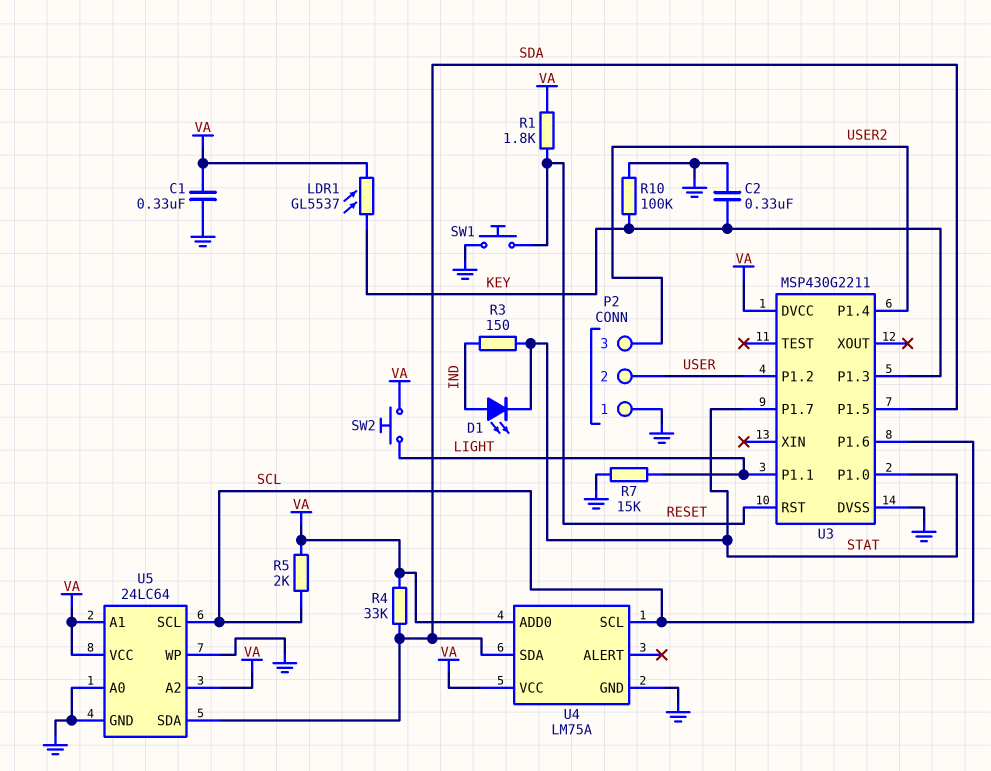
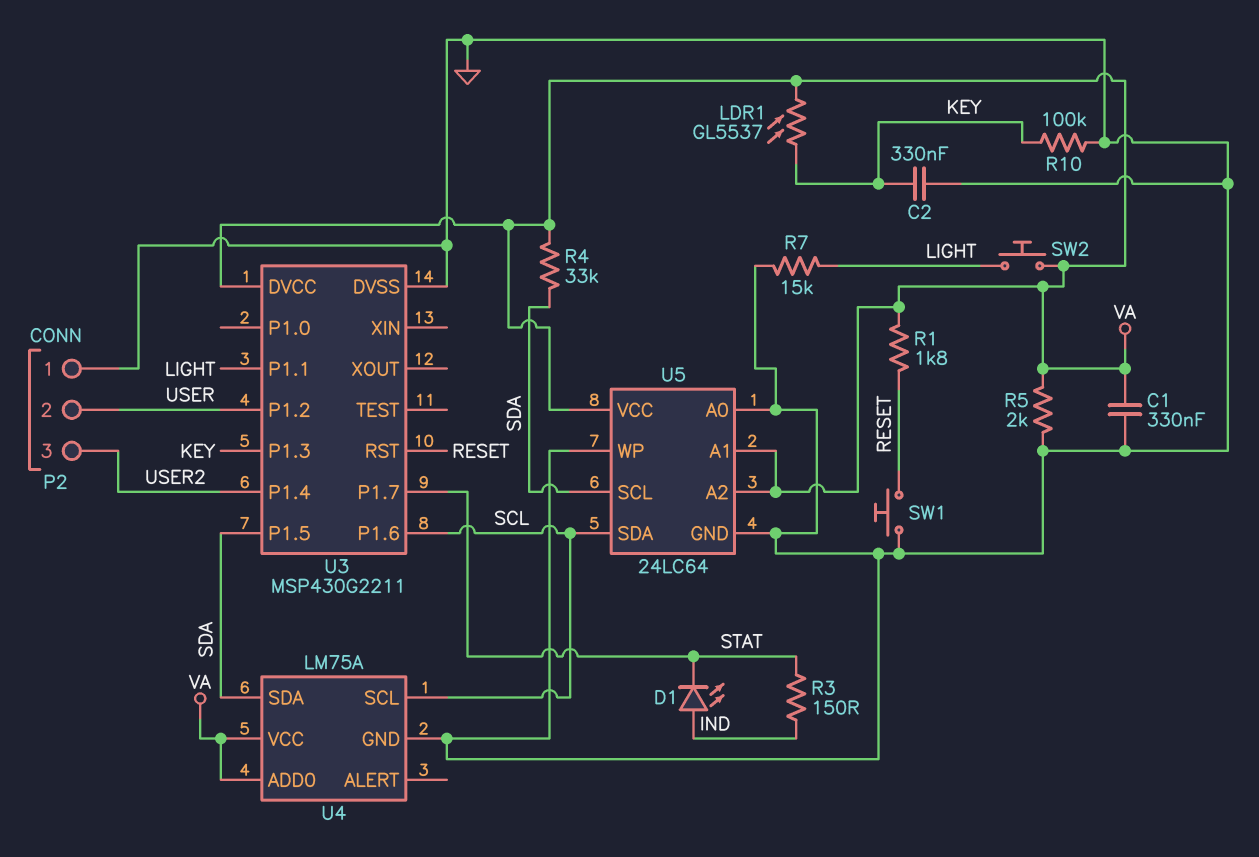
R5: 2k (SCL, VA) -> 2k (GND, VA)
U3 pin P1.0: STAT -> none
U5 pin SCL: SCL -> SDA
U5 pin SDA: SDA -> SCL

